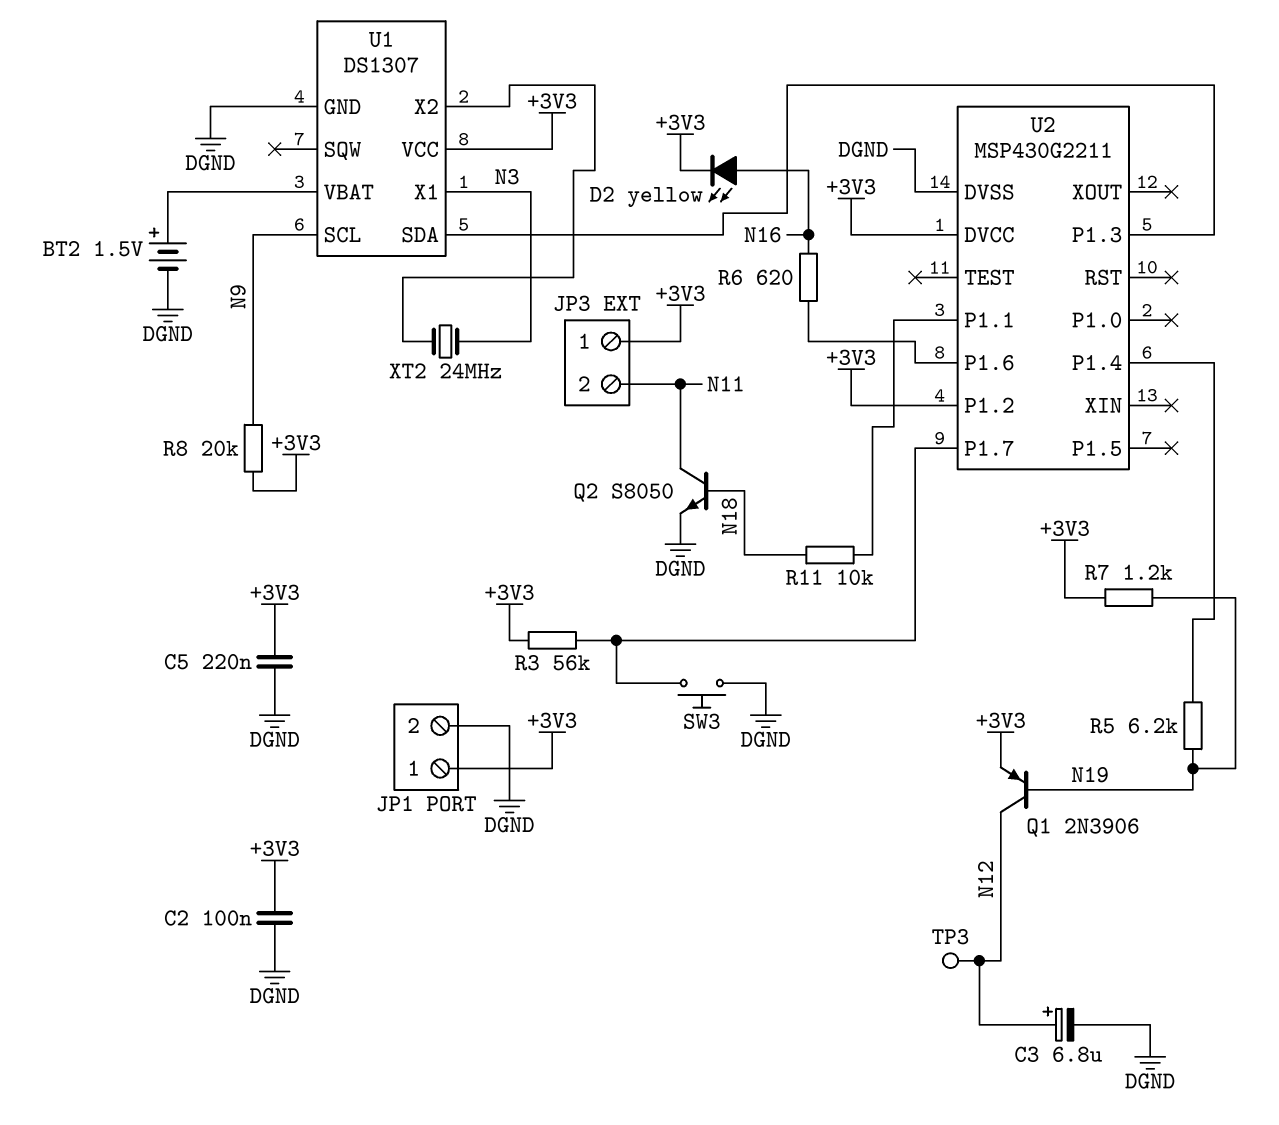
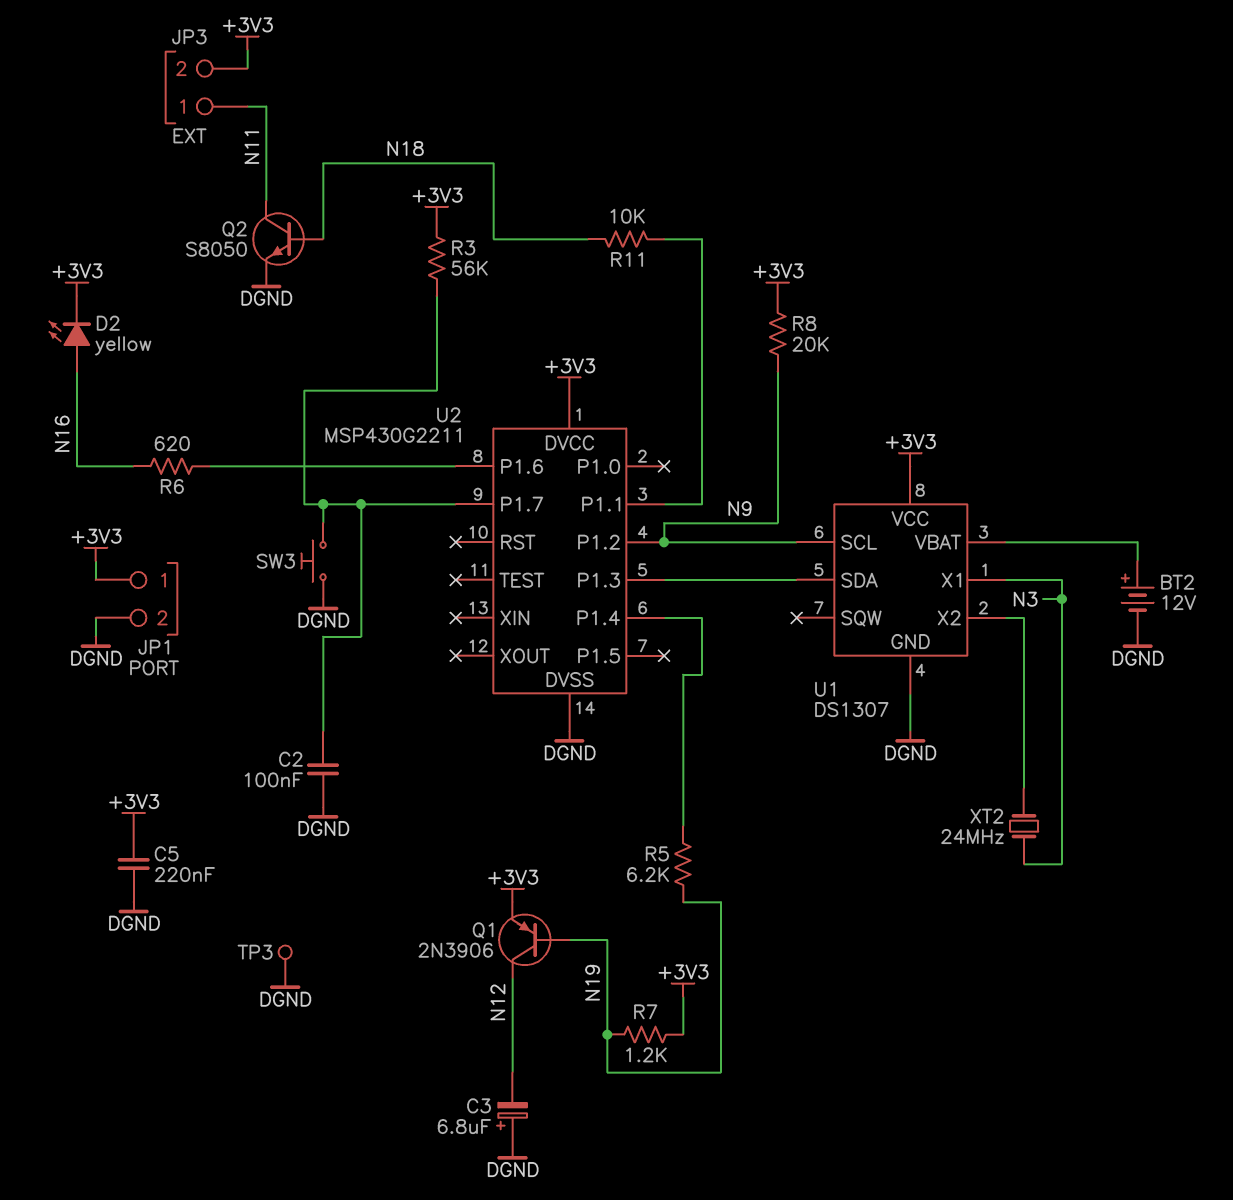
BT2: 1.5V (plus U1/VBAT, minus DGND) -> 12V (plus U1/VBAT, minus DGND)
C2: 100nF (+3V3, DGND) -> 100nF (DGND, U2/P1.7)
C3: 6.8uF (plus N12, minus DGND) -> 6.8uF (plus DGND, minus N12)
JP3 pin 1: +3V3 -> N11
JP3 pin 2: N11 -> +3V3
TP3: test point (N12) -> test point (DGND)
U2 pin P1.2: +3V3 -> N9

